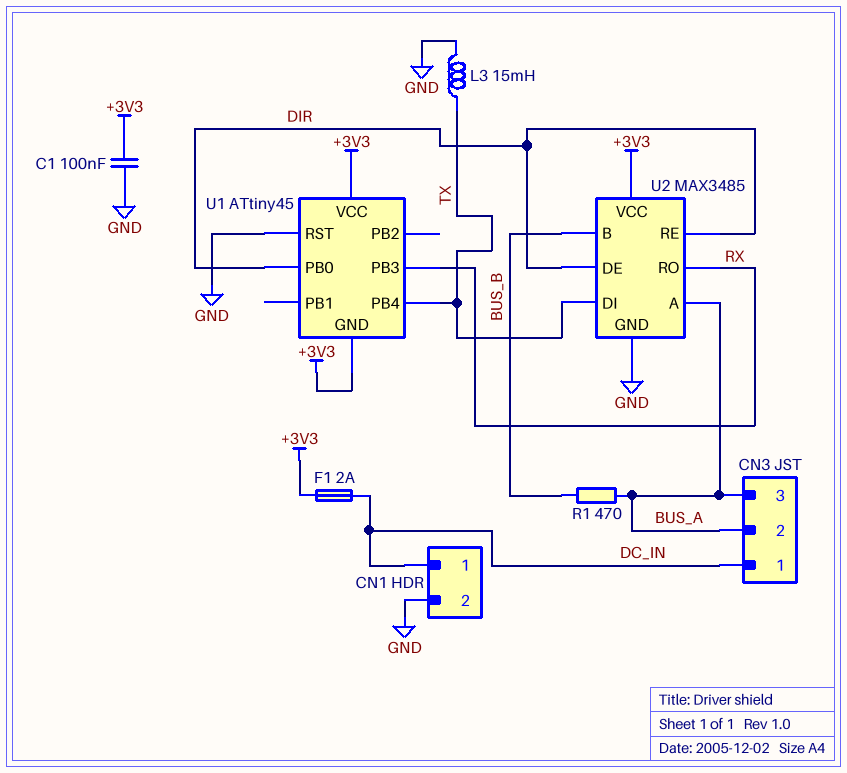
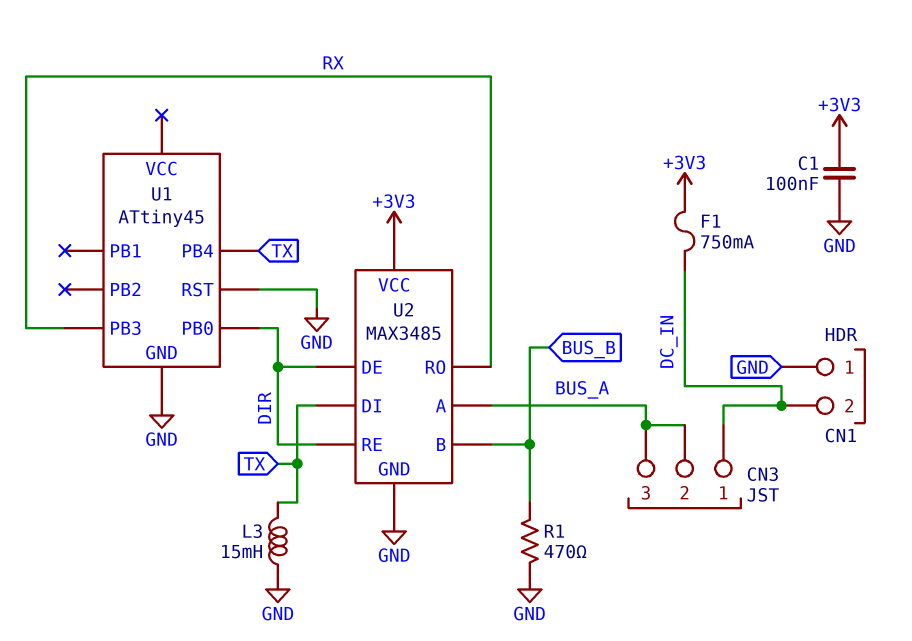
CN1 pin 1: DC_IN -> GND
CN1 pin 2: GND -> DC_IN
F1: 2A (+3V3, DC_IN) -> 750mA (+3V3, DC_IN)
R1: 470 (BUS_A, BUS_B) -> 470 (BUS_B, GND)
U1 pin GND: +3V3 -> GND
U1 pin VCC: +3V3 -> none

